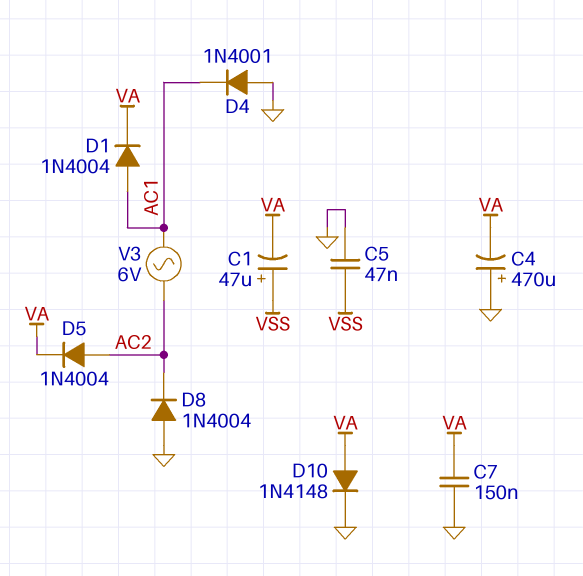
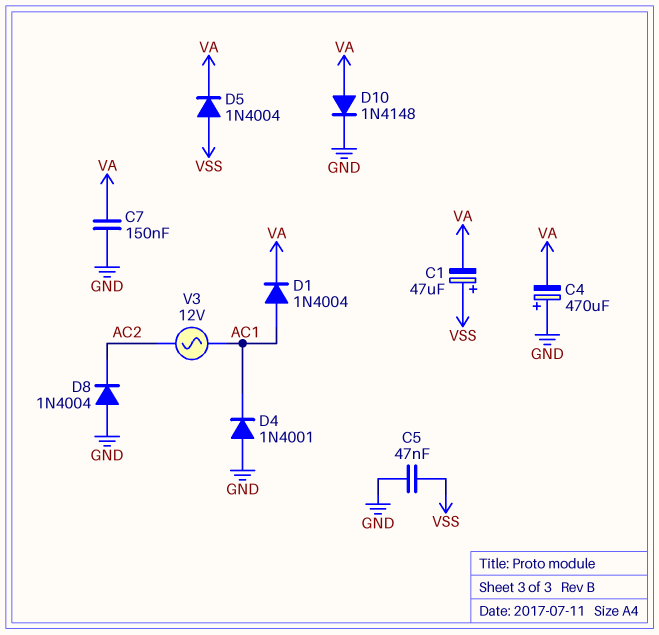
D5: diode 1N4004 (A AC2, K VA) -> diode 1N4004 (A VSS, K VA)
V3: AC 6V (AC1, AC2) -> AC 12V (AC1, AC2)

